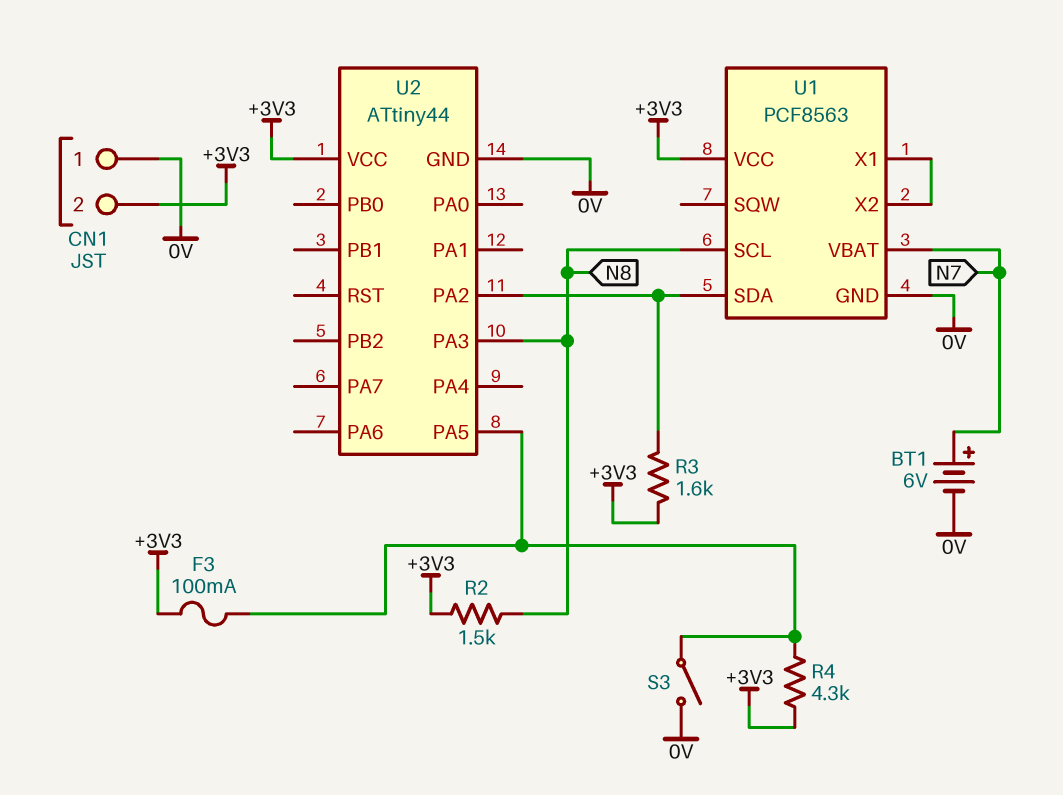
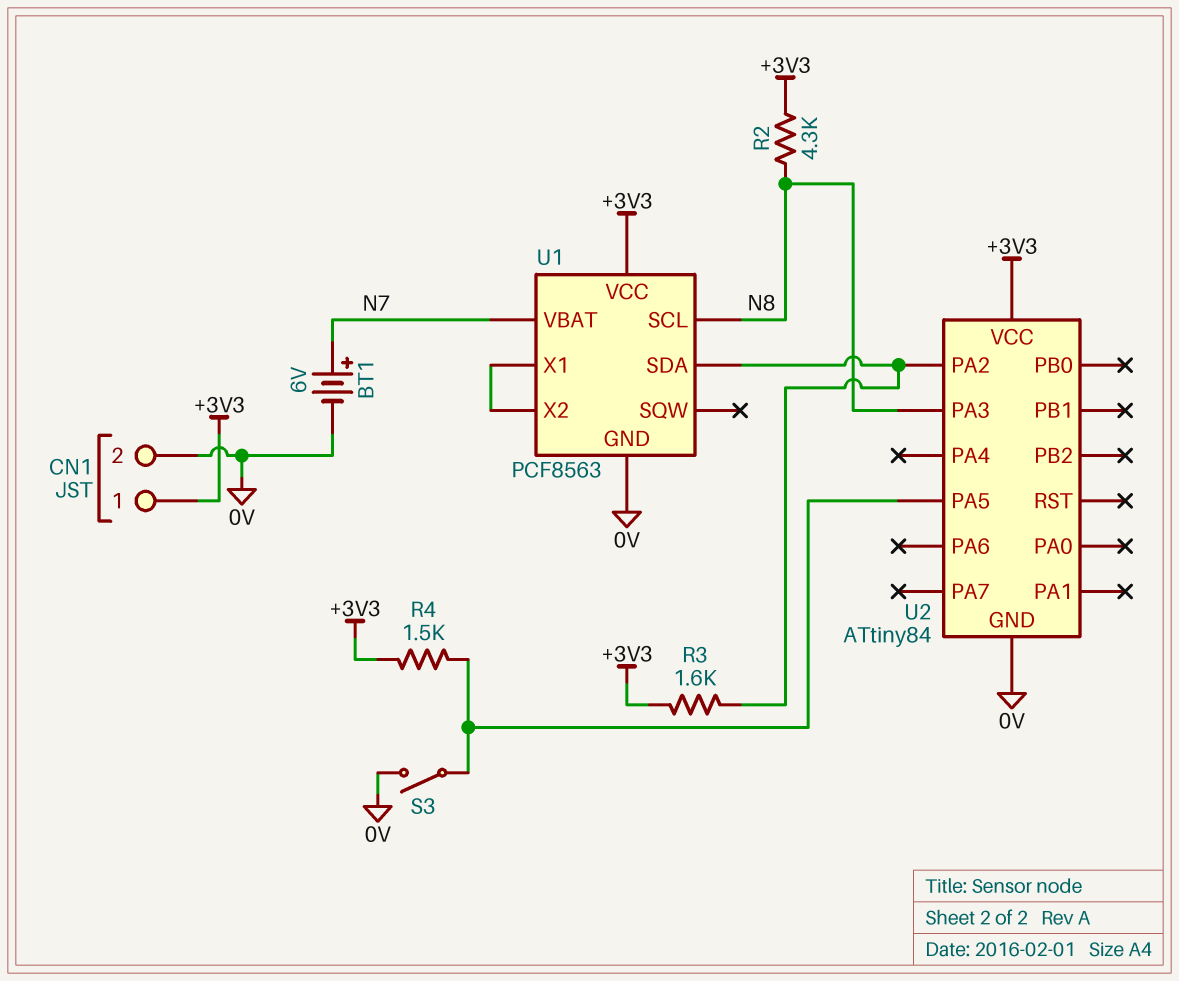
CN1 pin 1: 0V -> +3V3
CN1 pin 2: +3V3 -> 0V
F3: 100mA (+3V3, U2/PA5) -> none
R2: 1.5k (+3V3, N8) -> 4.3k (+3V3, N8)
R4: 4.3k (+3V3, U2/PA5) -> 1.5k (+3V3, U2/PA5)
U2: ATtiny44 -> ATtiny84

